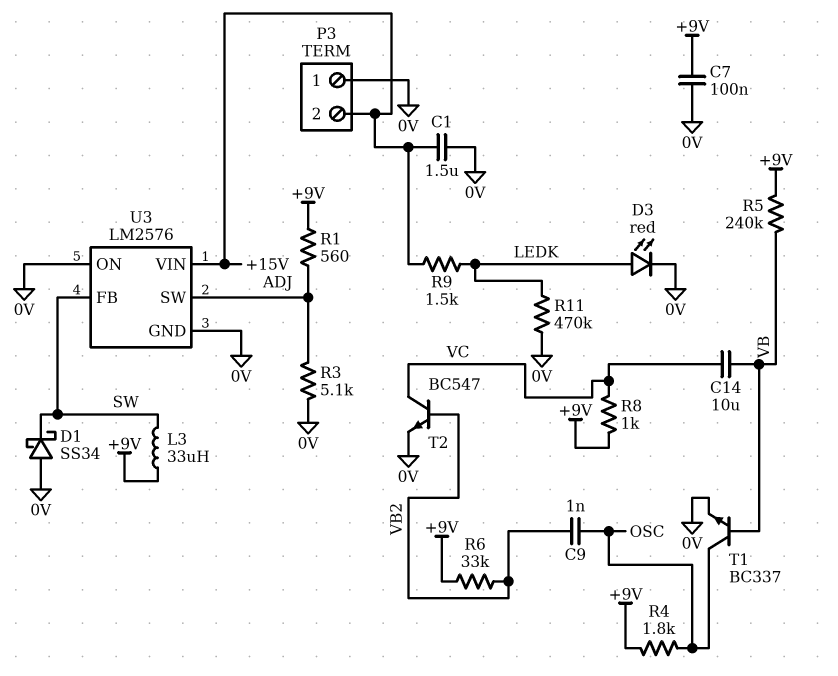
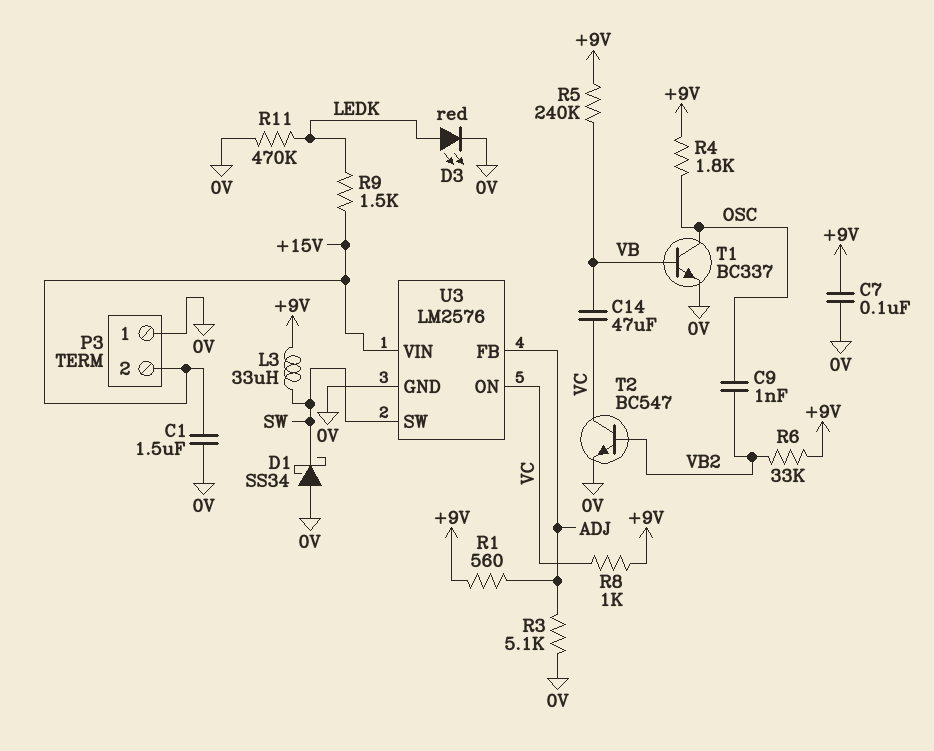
C14: 10uF (VB, VC) -> 47uF (VB, VC)
U3 pin FB: SW -> ADJ
U3 pin ON: 0V -> VC
U3 pin SW: ADJ -> SW

